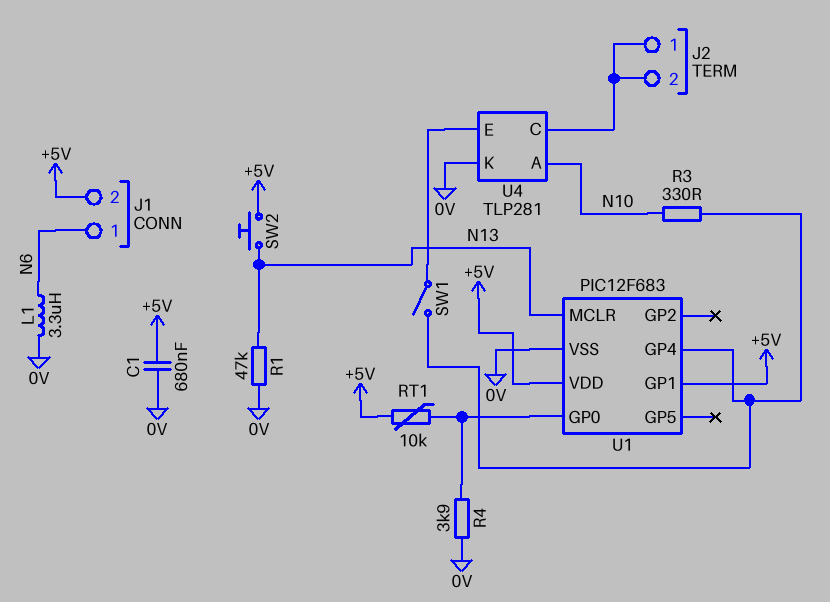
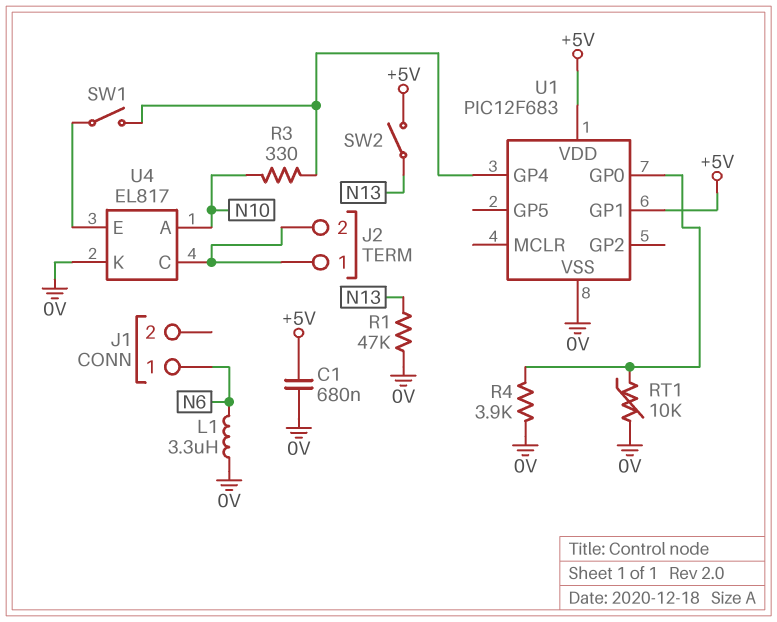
J1 pin 2: +5V -> none
RT1: 10k (+5V, U1/GP0) -> 10k (0V, U1/GP0)
SW2: button (+5V, N13) -> switch (+5V, N13)
U1 pin MCLR: N13 -> none
U4: TLP281 -> EL817

